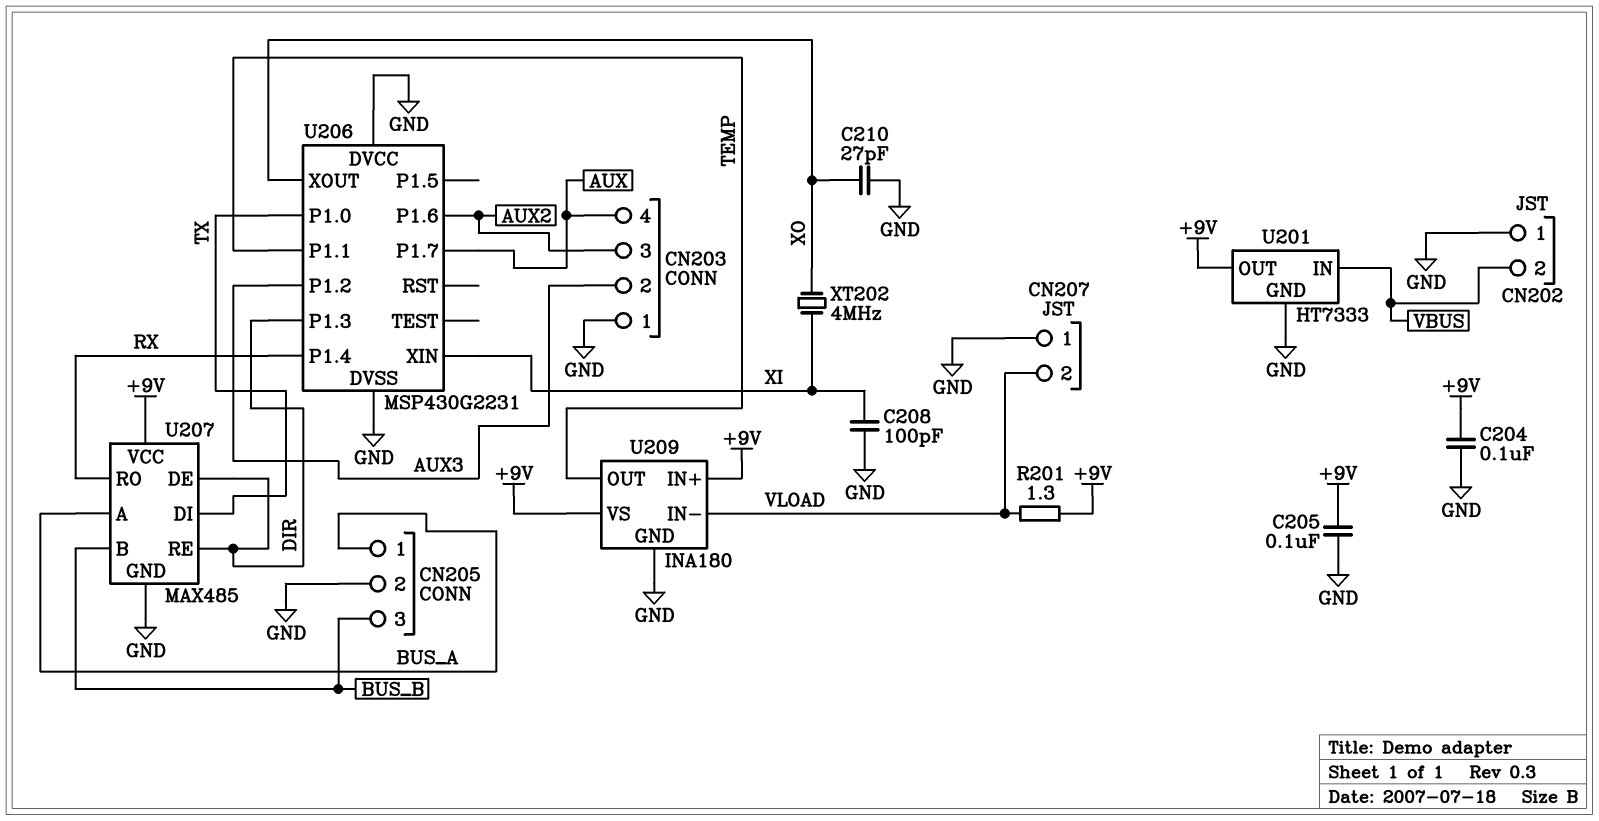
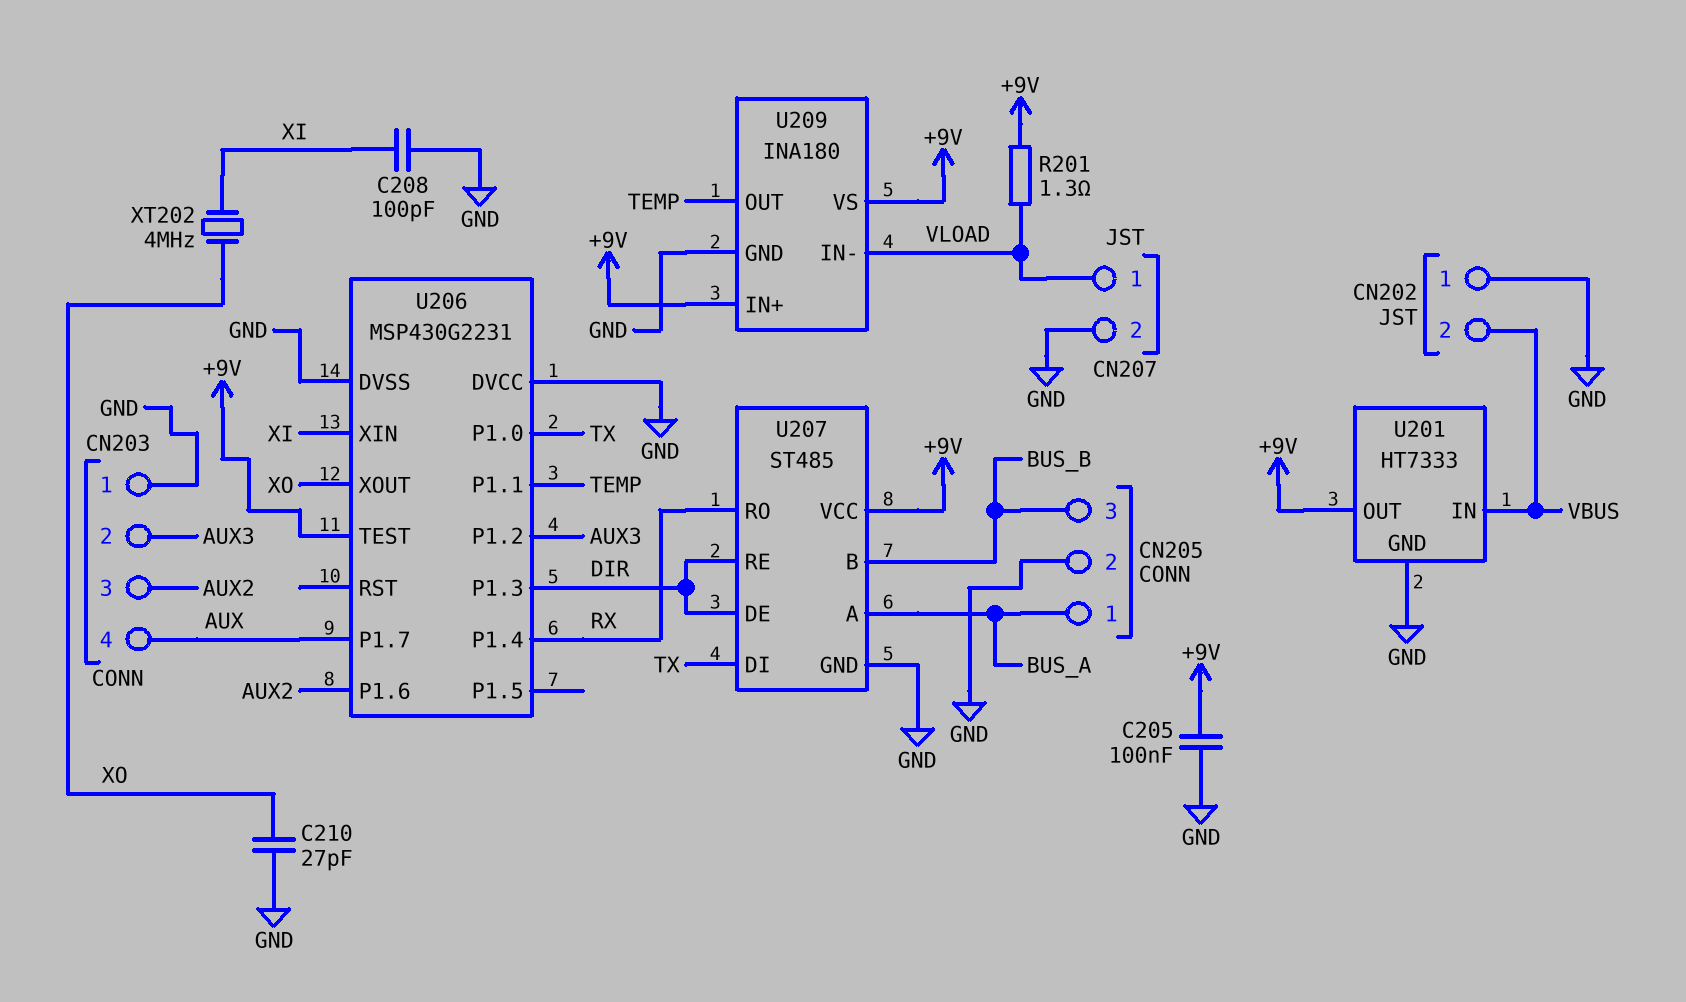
C204: 100nF (+9V, GND) -> none
CN207 pin 1: GND -> VLOAD
CN207 pin 2: VLOAD -> GND
U206 pin TEST: none -> +9V
U207: MAX485 -> ST485

